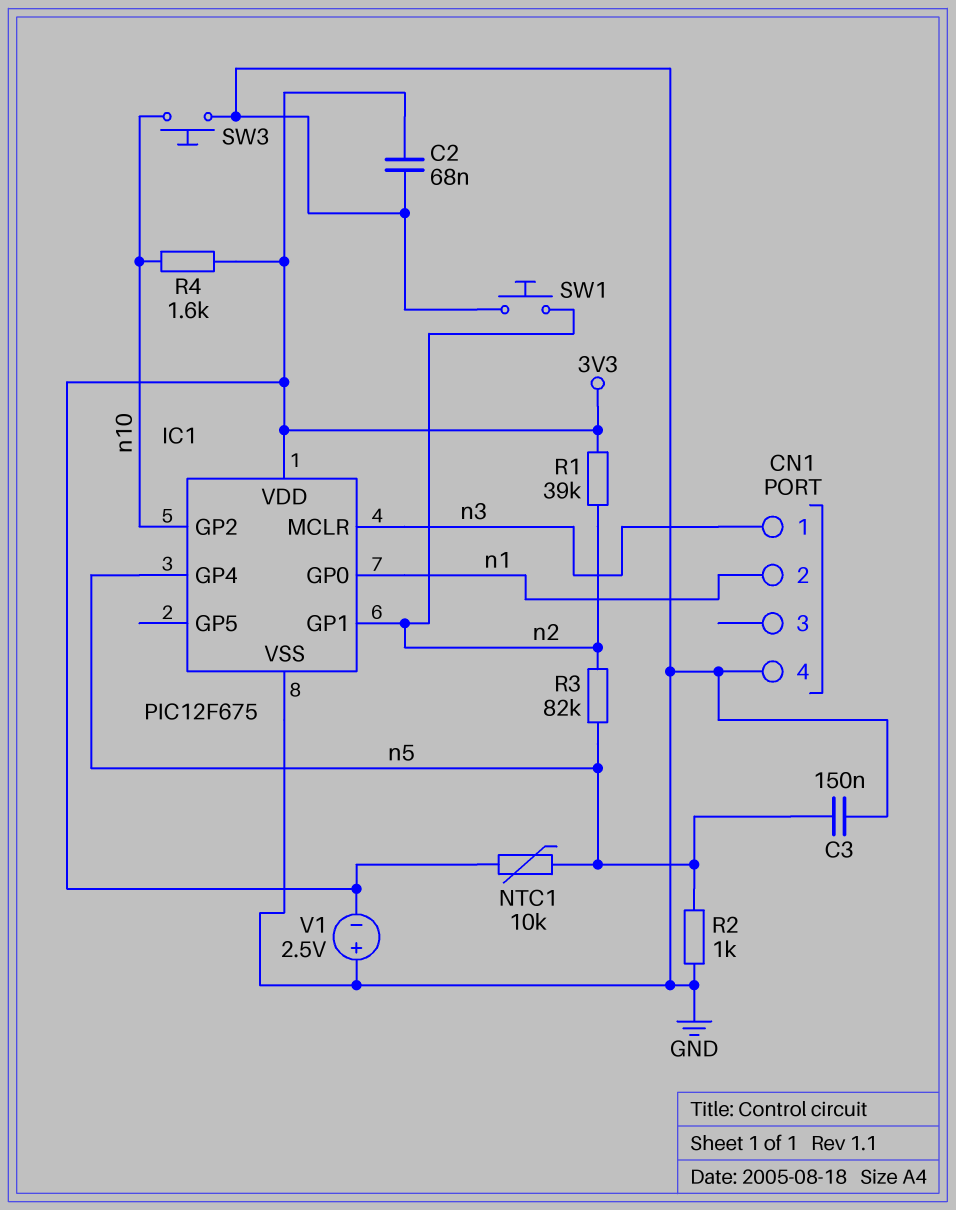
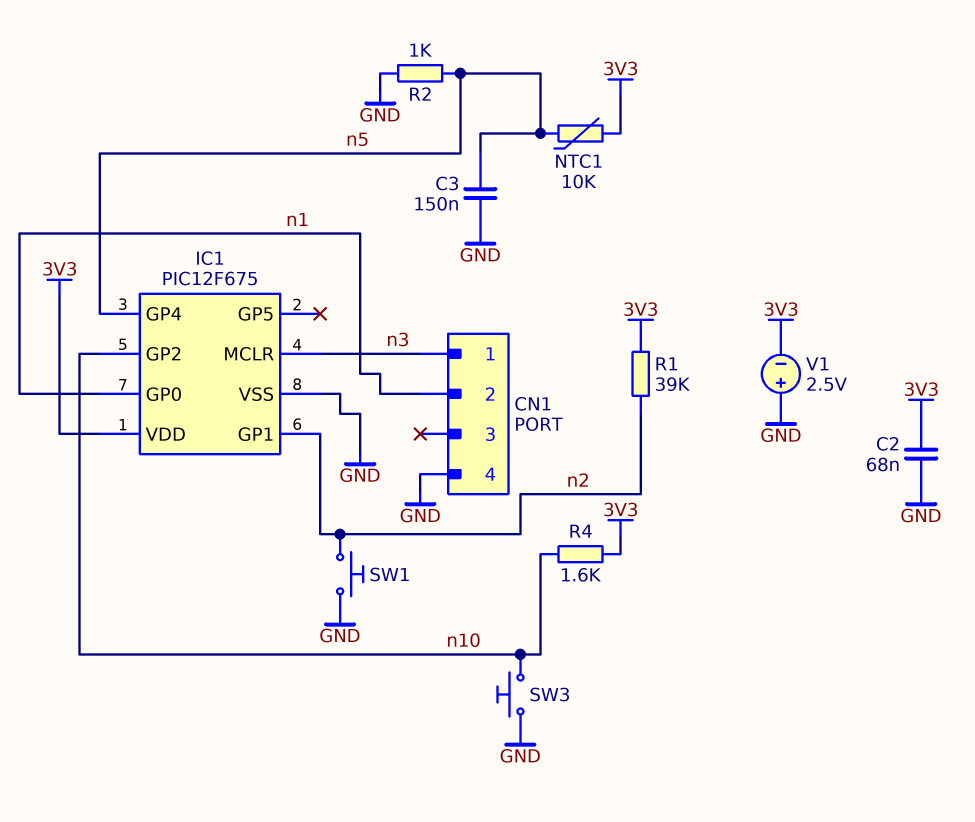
R3: 82k (n2, n5) -> none

